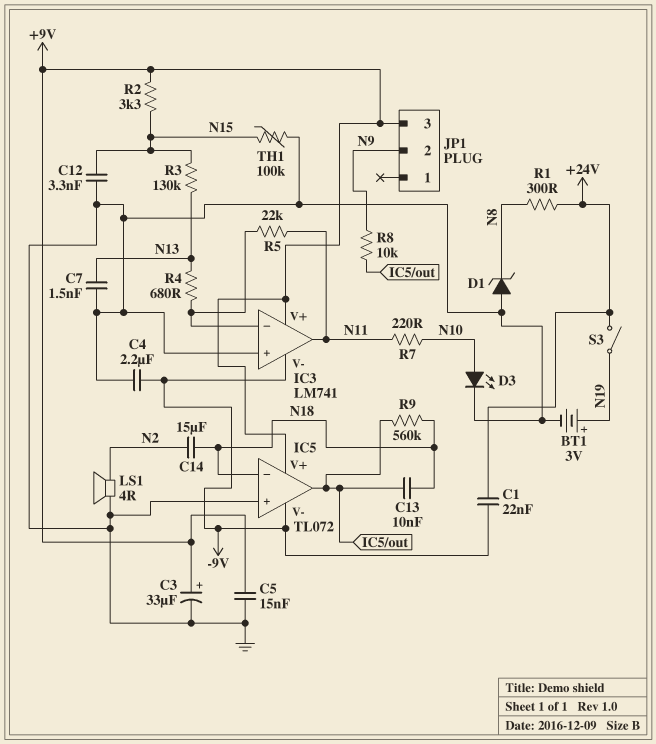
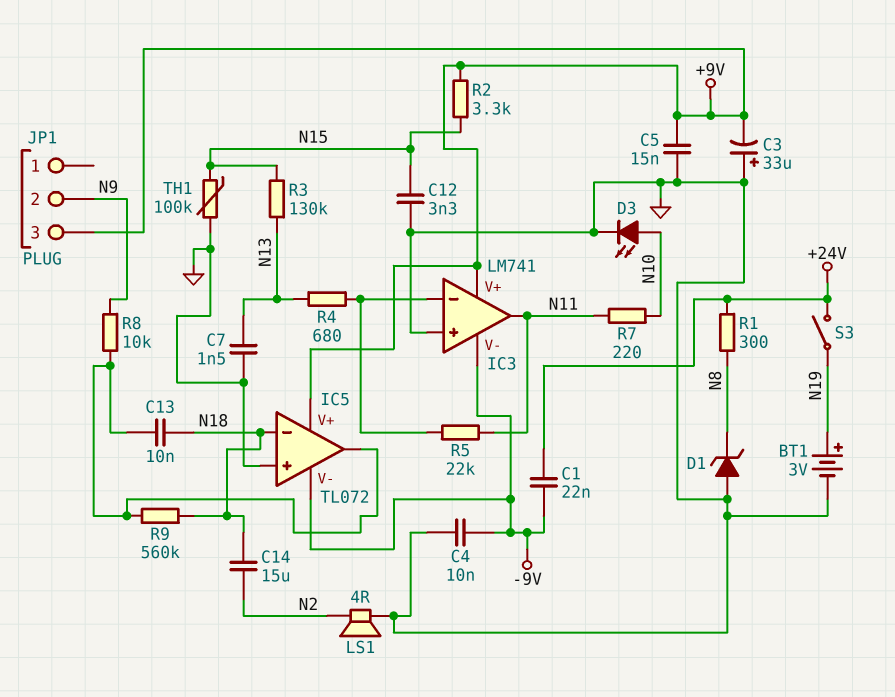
C3: 33uF (plus +9V, minus GND) -> 33uF (plus GND, minus +9V)
C4: 2.2uF (-9V, GND) -> 10nF (-9V, GND)

